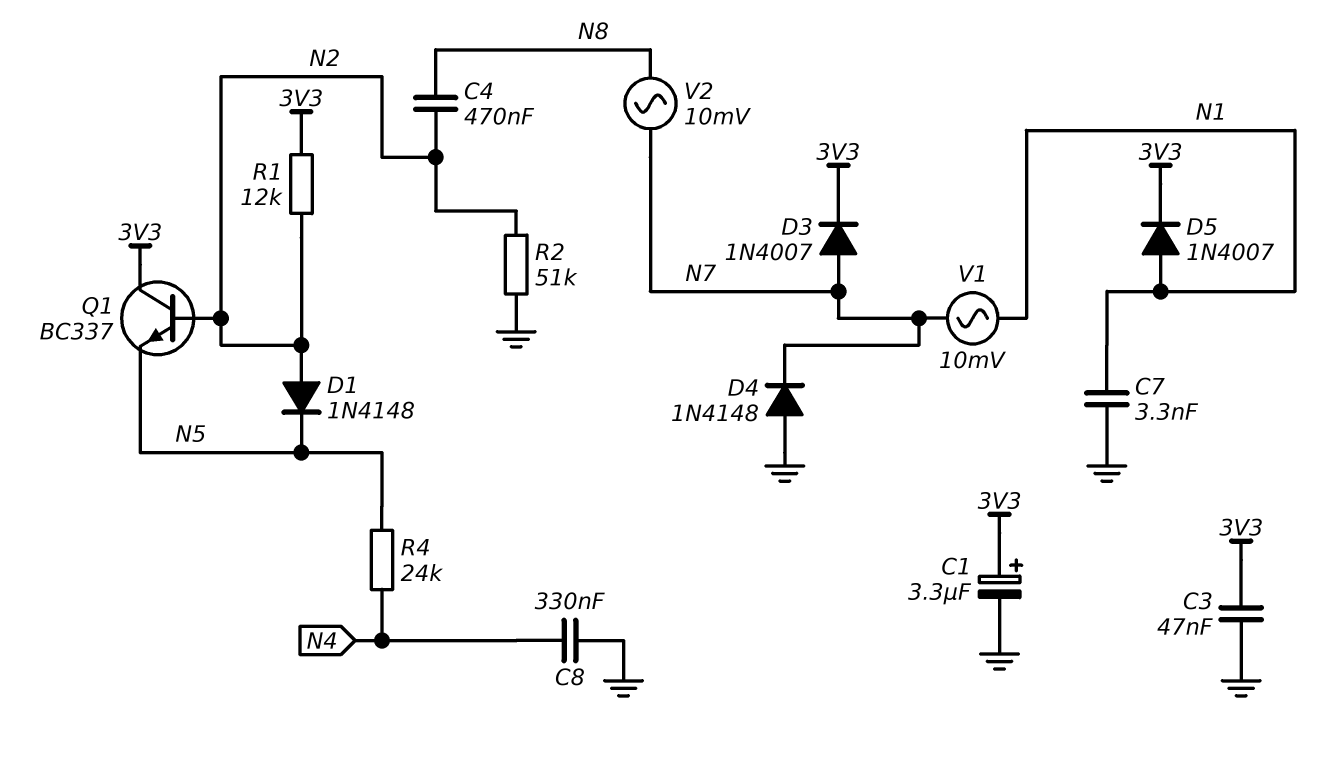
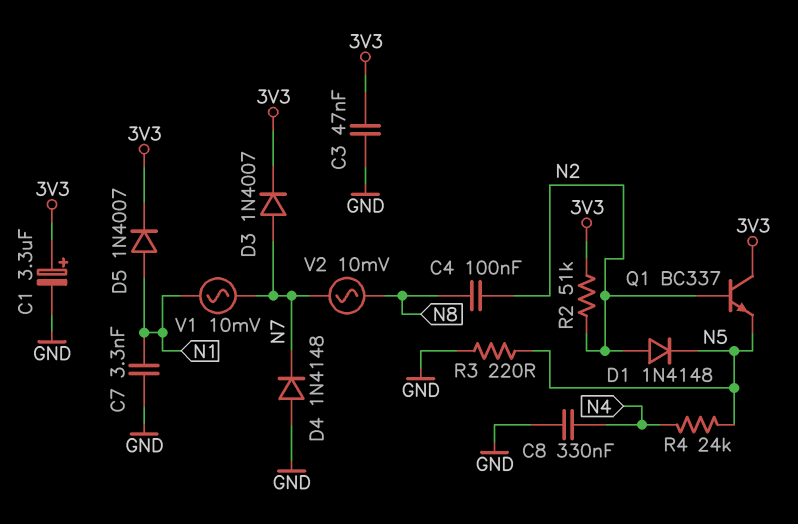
C4: 470nF (N2, N8) -> 100nF (N2, N8)
R1: 12k (3V3, N2) -> none
R2: 51k (GND, N2) -> 51k (3V3, N2)
R3: none -> 220 (GND, N5)

